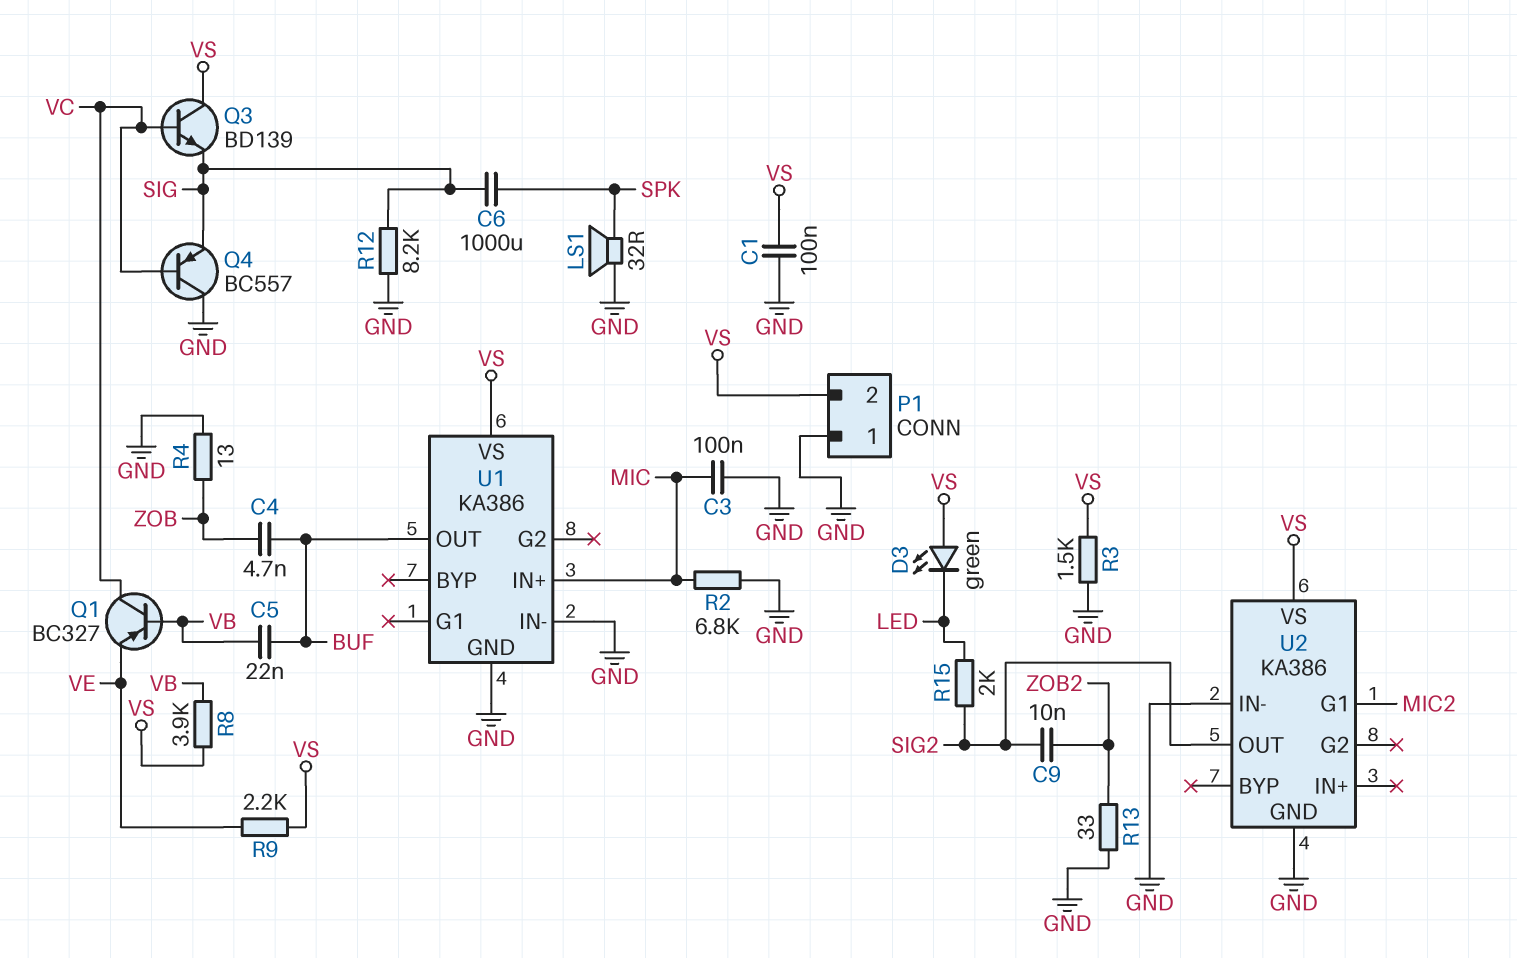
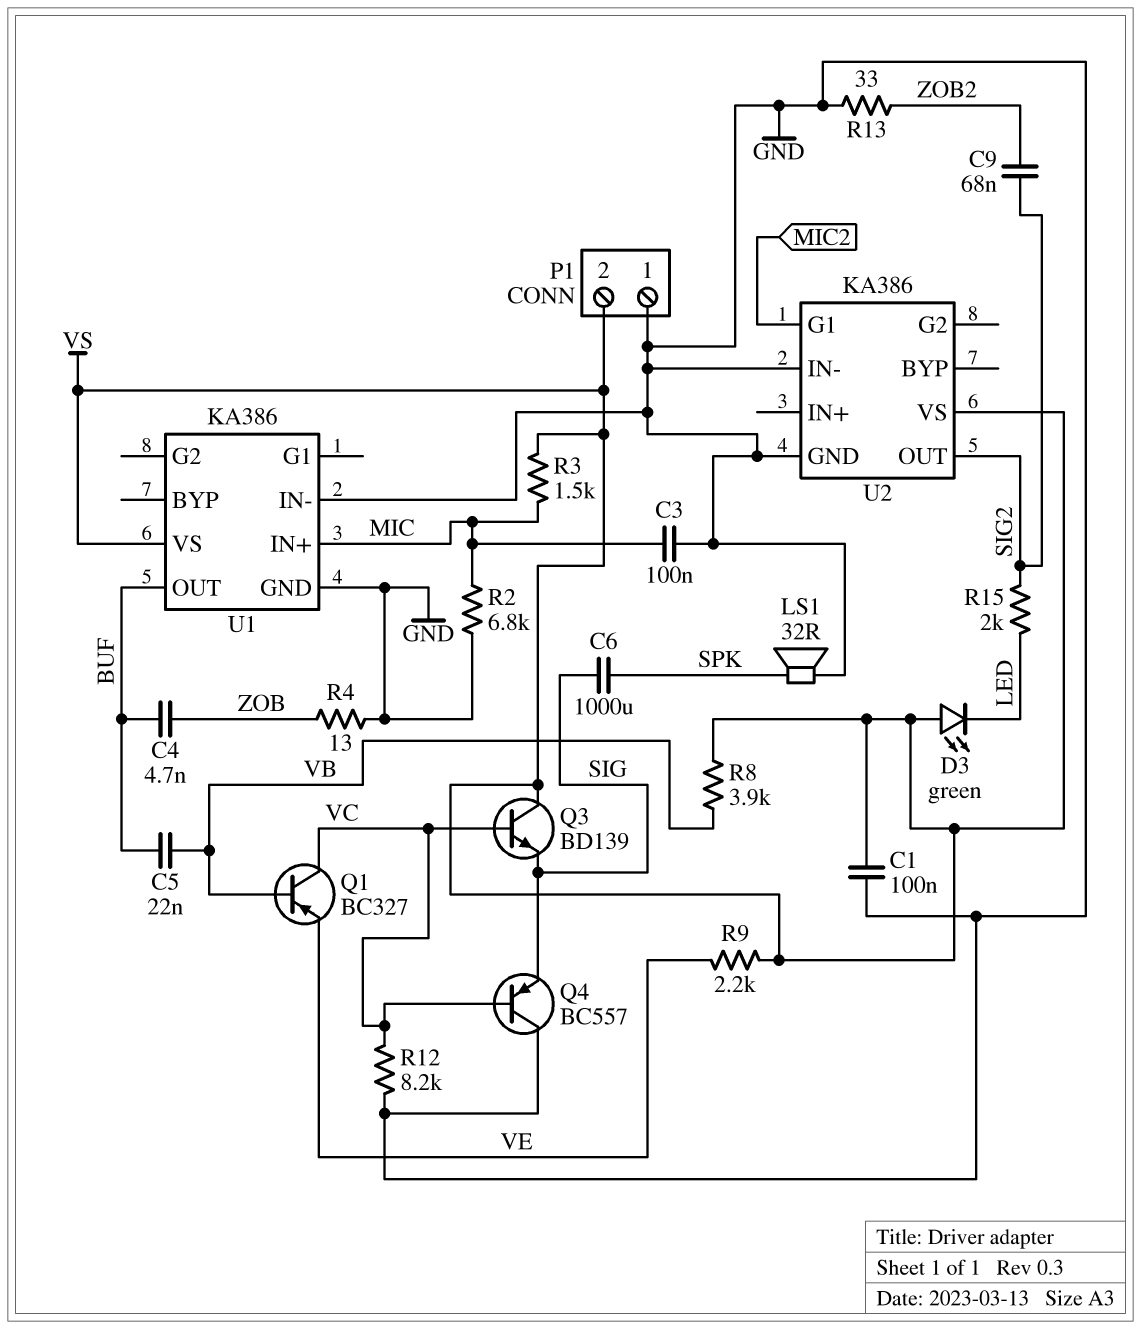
C9: 10nF (SIG2, ZOB2) -> 68nF (SIG2, ZOB2)
R3: 1.5k (GND, VS) -> 1.5k (MIC, VS)
R12: 8.2k (GND, SIG) -> 8.2k (GND, VC)

